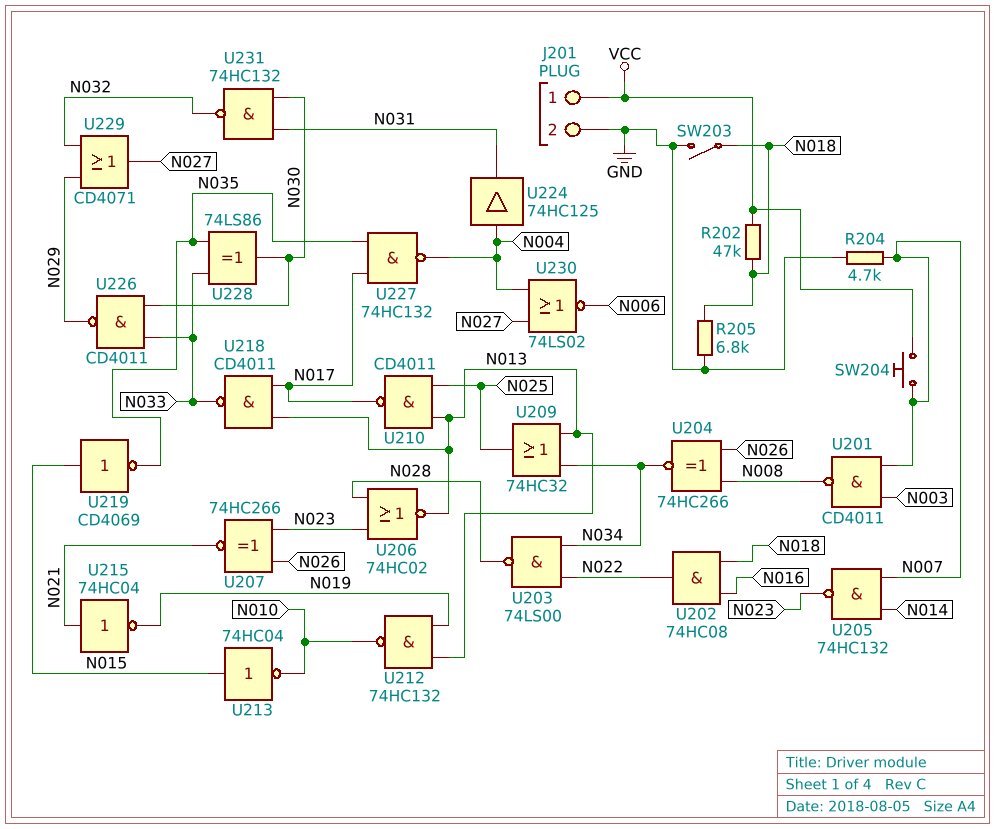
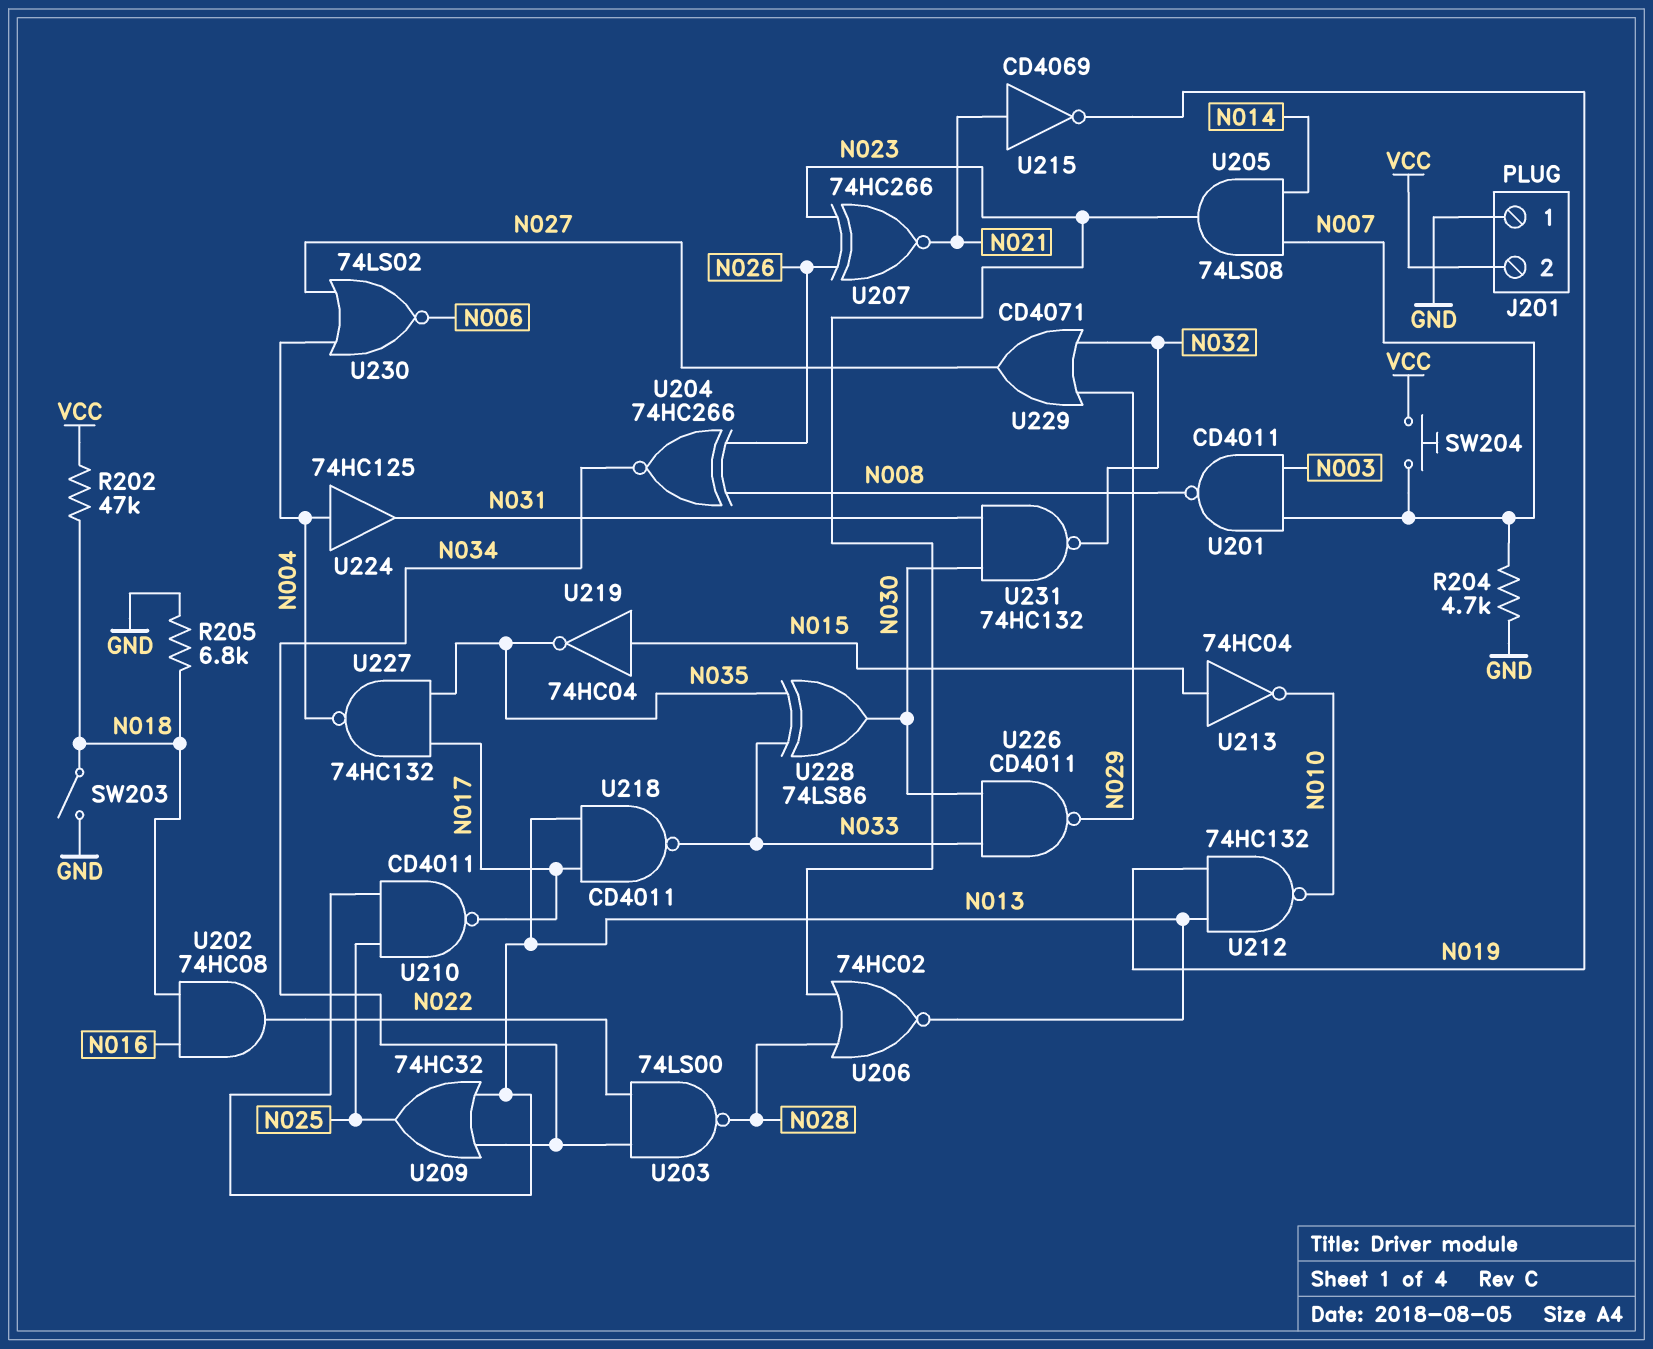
J201 pin 1: VCC -> GND
J201 pin 2: GND -> VCC
U205: NAND 74HC132 (in N007, in N014, out N023) -> AND 74LS08 (in N007, in N014, out N023)
U215: NOT 74HC04 (in N021, out N019) -> NOT CD4069 (in N021, out N019)
U219: NOT CD4069 (in N015, out N035) -> NOT 74HC04 (in N015, out N035)

